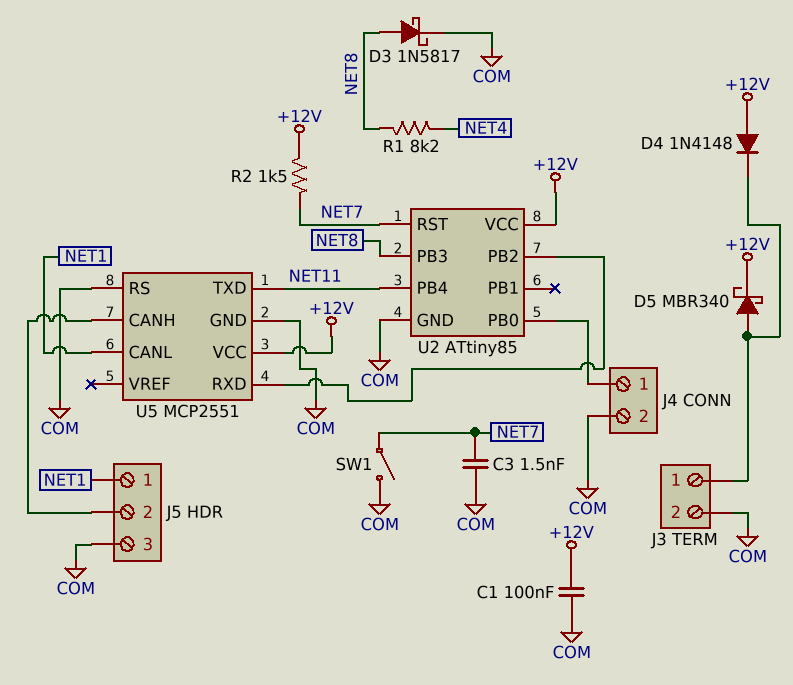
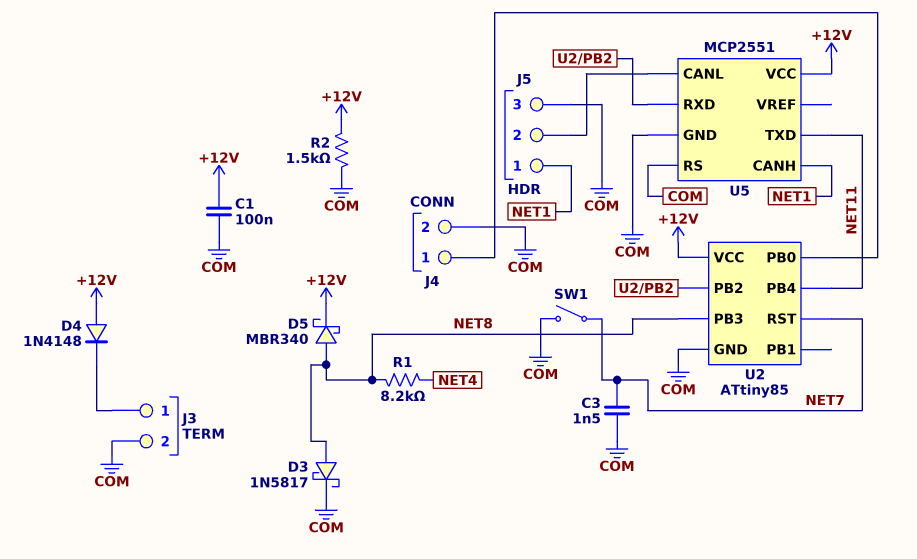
D5: schottky MBR340 (A J3/1, K +12V) -> schottky MBR340 (A NET8, K +12V)
R2: 1.5k (+12V, NET7) -> 1.5k (+12V, COM)
U5 pin CANH: J5/2 -> NET1
U5 pin CANL: NET1 -> J5/2

